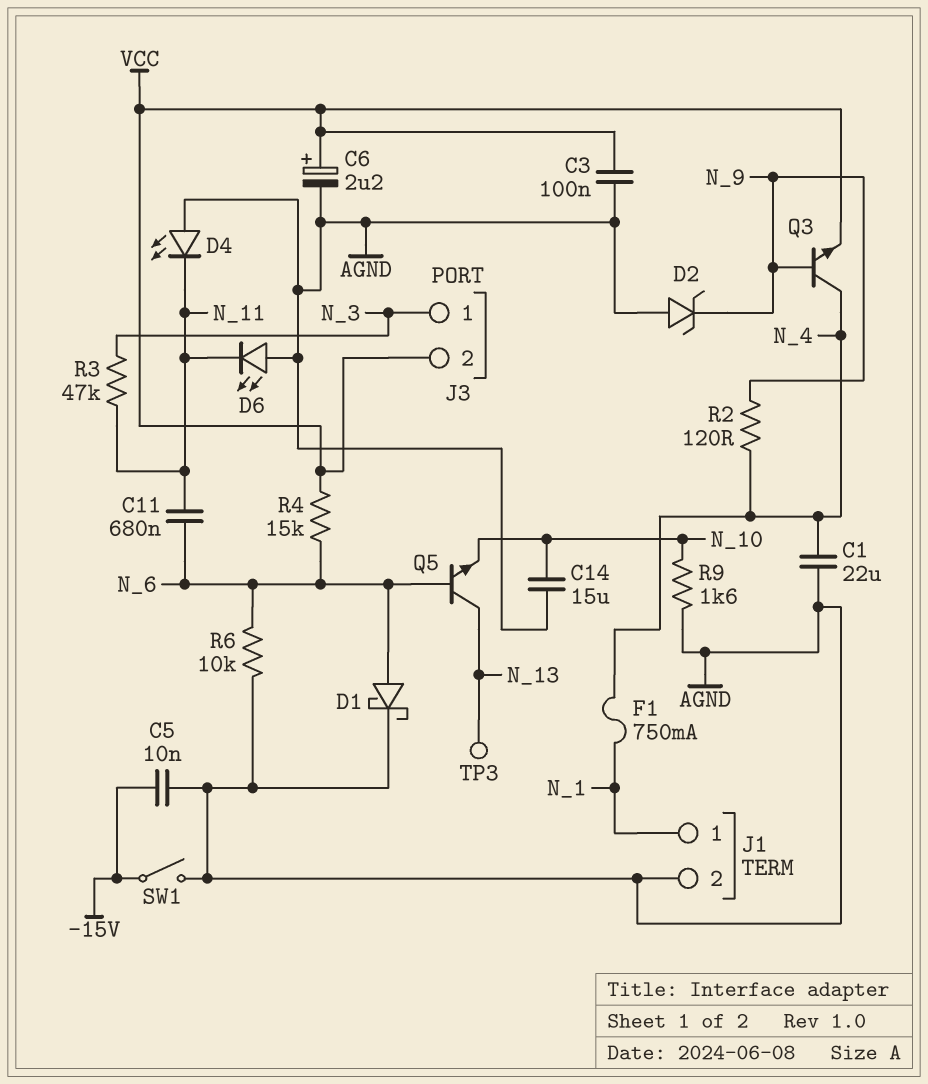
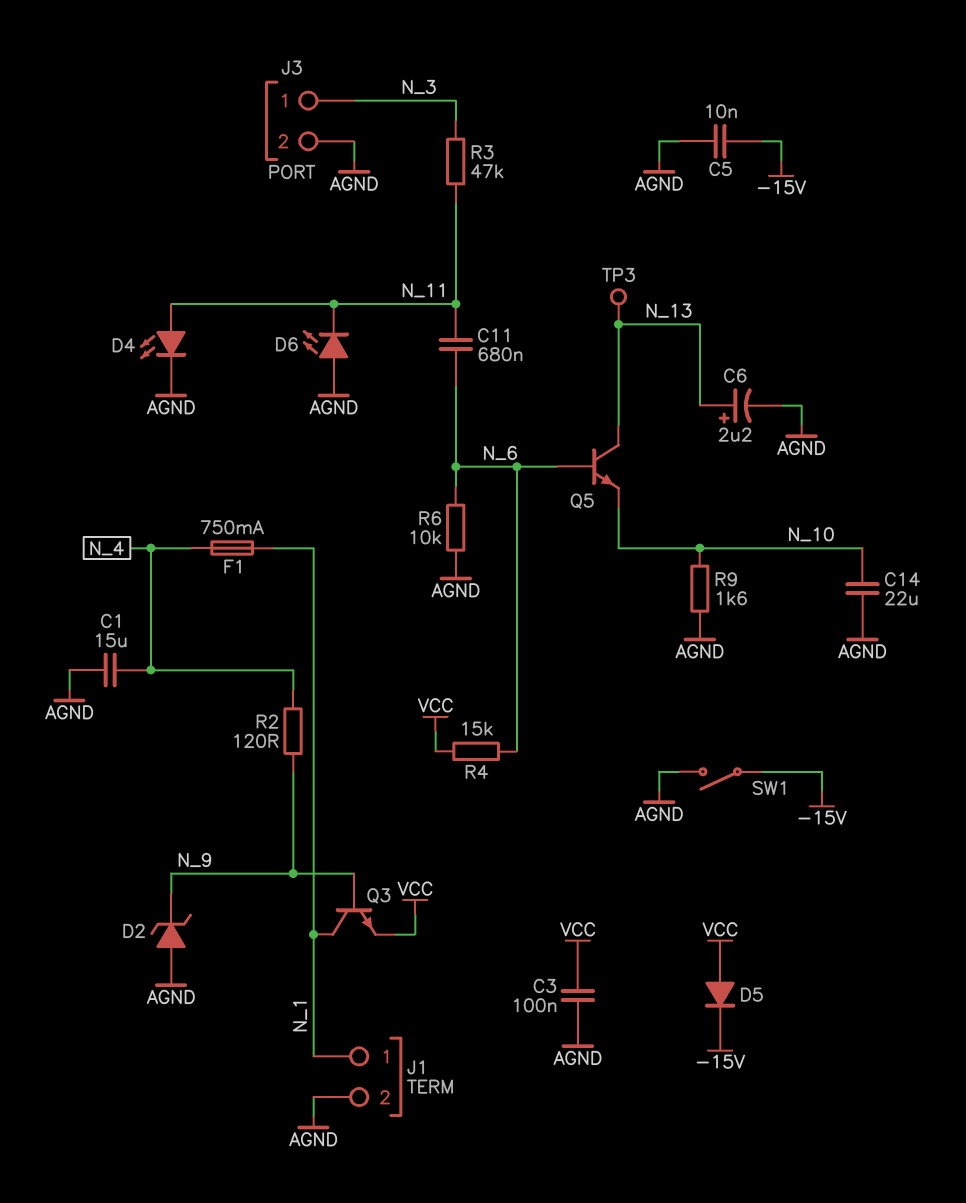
C1: 22uF (AGND, N_4) -> 15uF (AGND, N_4)
C6: 2.2uF (plus VCC, minus AGND) -> 2.2uF (plus N_13, minus AGND)
C14: 15uF (AGND, N_10) -> 22uF (AGND, N_10)
D1: schottky (A N_6, K AGND) -> none
D4: LED (A AGND, K N_11) -> LED (A N_11, K AGND)
D5: none -> diode (A VCC, K -15V)
J3 pin 2: VCC -> AGND
Q3: NPN (B N_9, C N_4, E VCC) -> NPN (B N_9, C N_1, E VCC)

